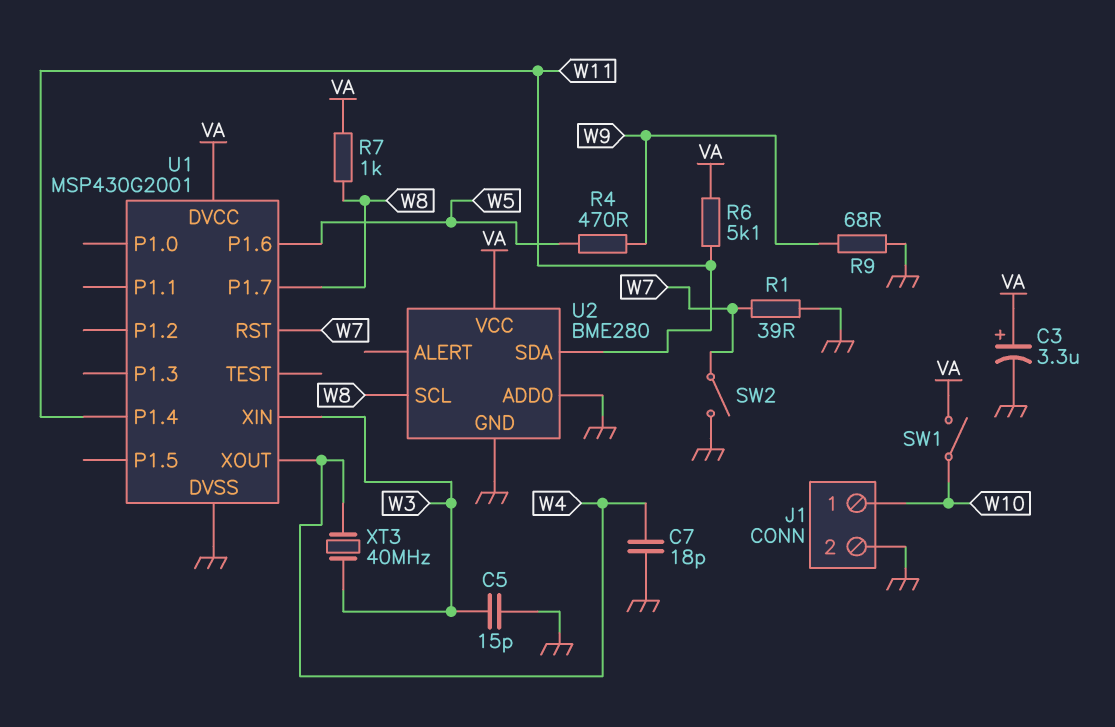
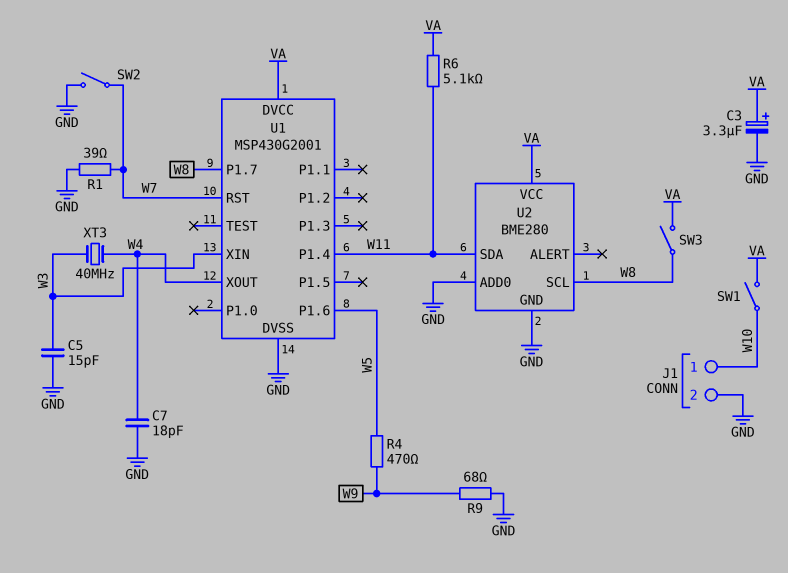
R7: 1k (VA, W8) -> none
SW3: none -> switch (VA, W8)

